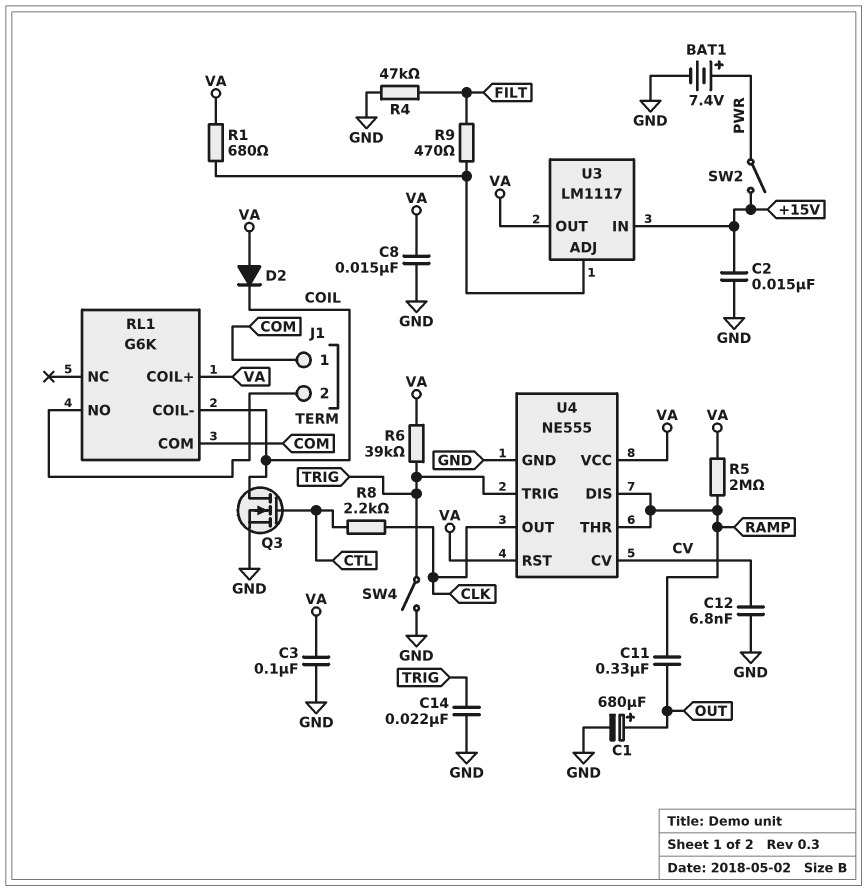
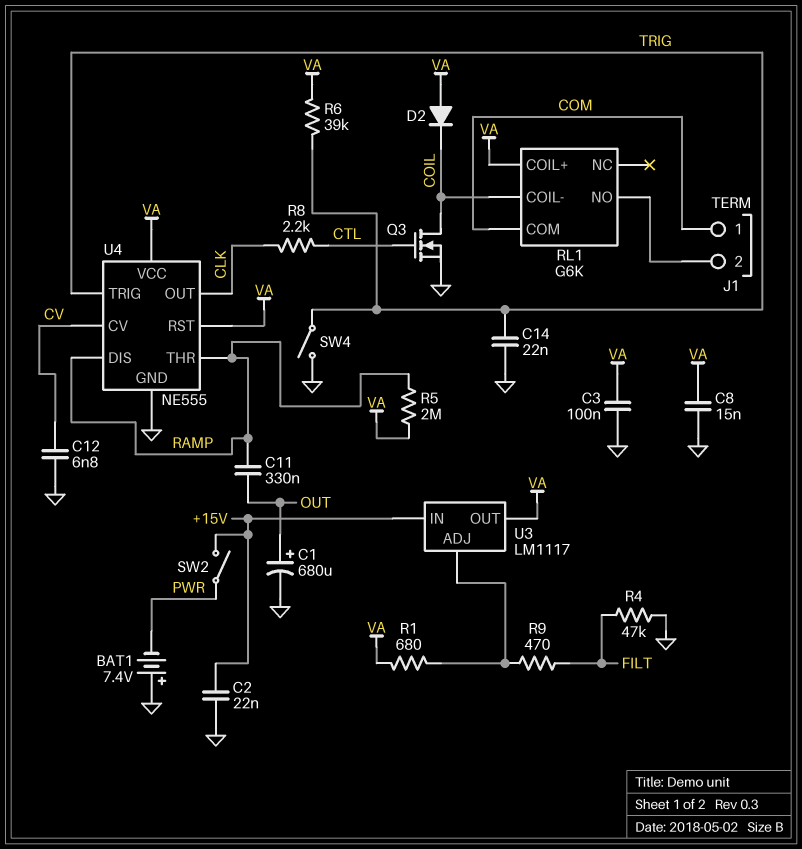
BAT1: 7.4V (plus PWR, minus GND) -> 7.4V (plus GND, minus PWR)
C2: 15nF (+15V, GND) -> 22nF (+15V, GND)

